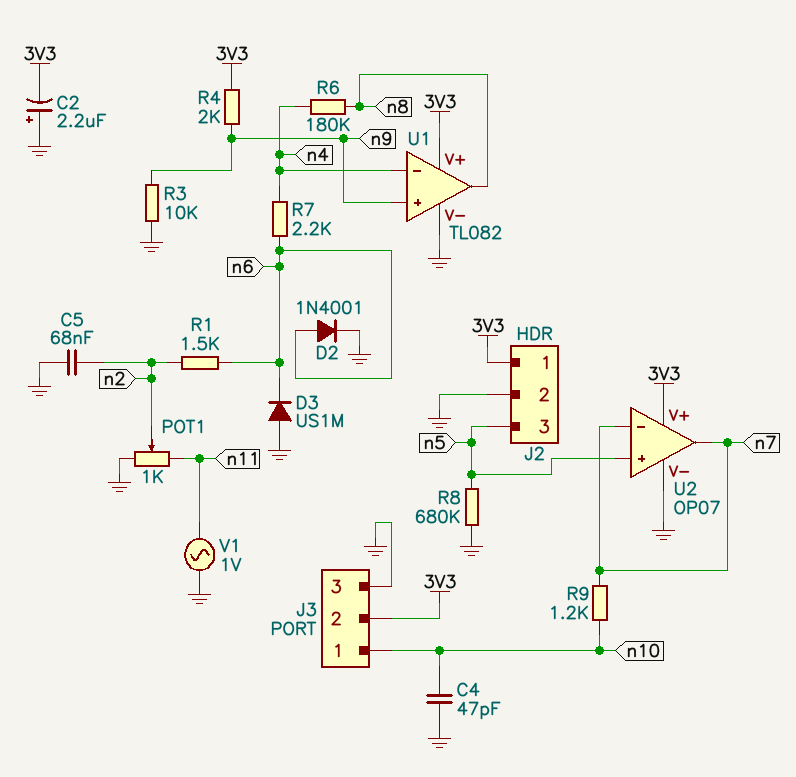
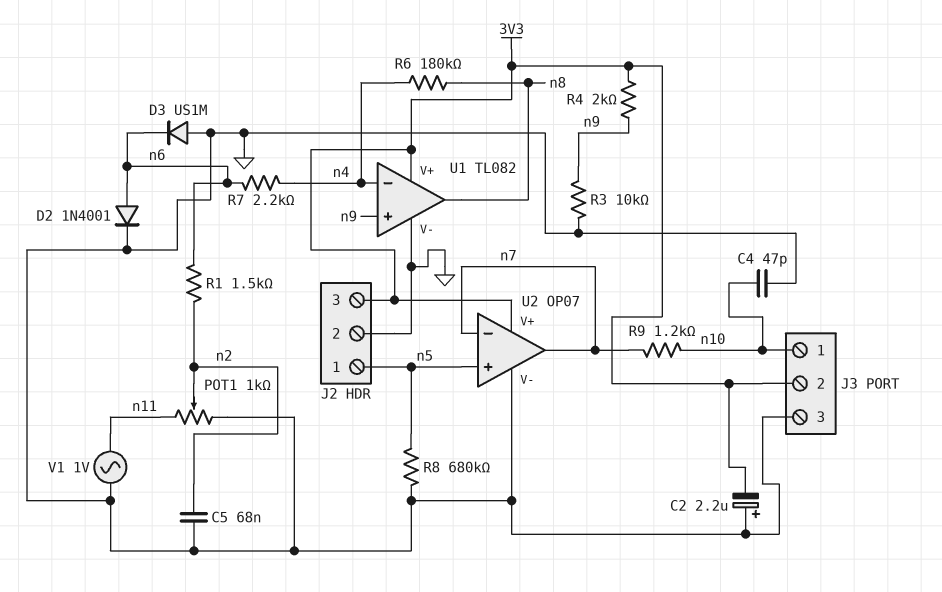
J2 pin 1: 3V3 -> n5
J2 pin 3: n5 -> 3V3

